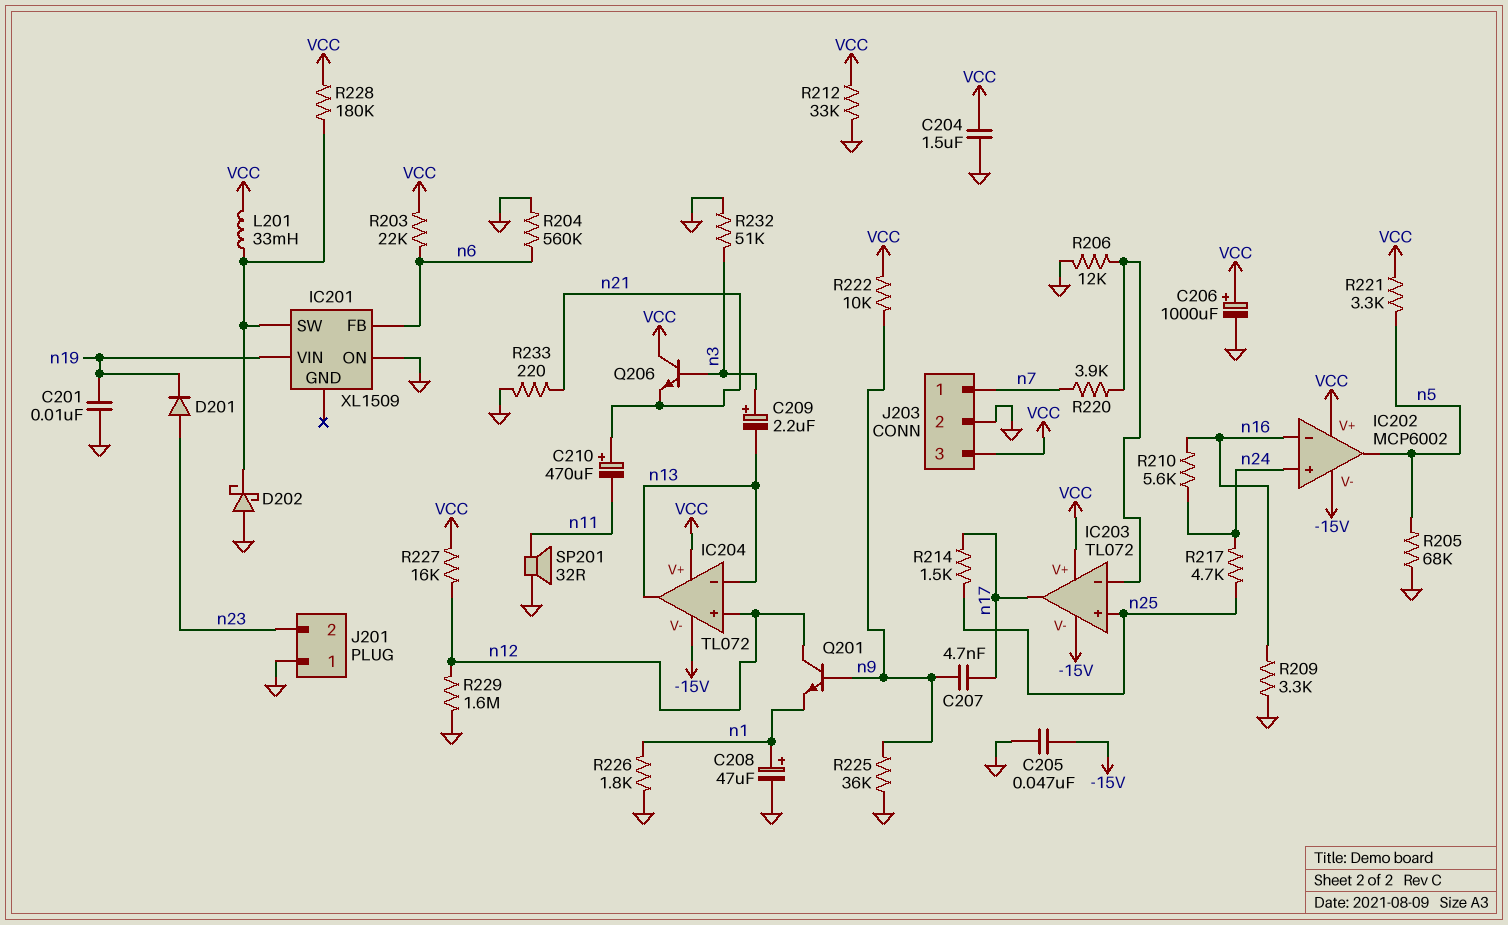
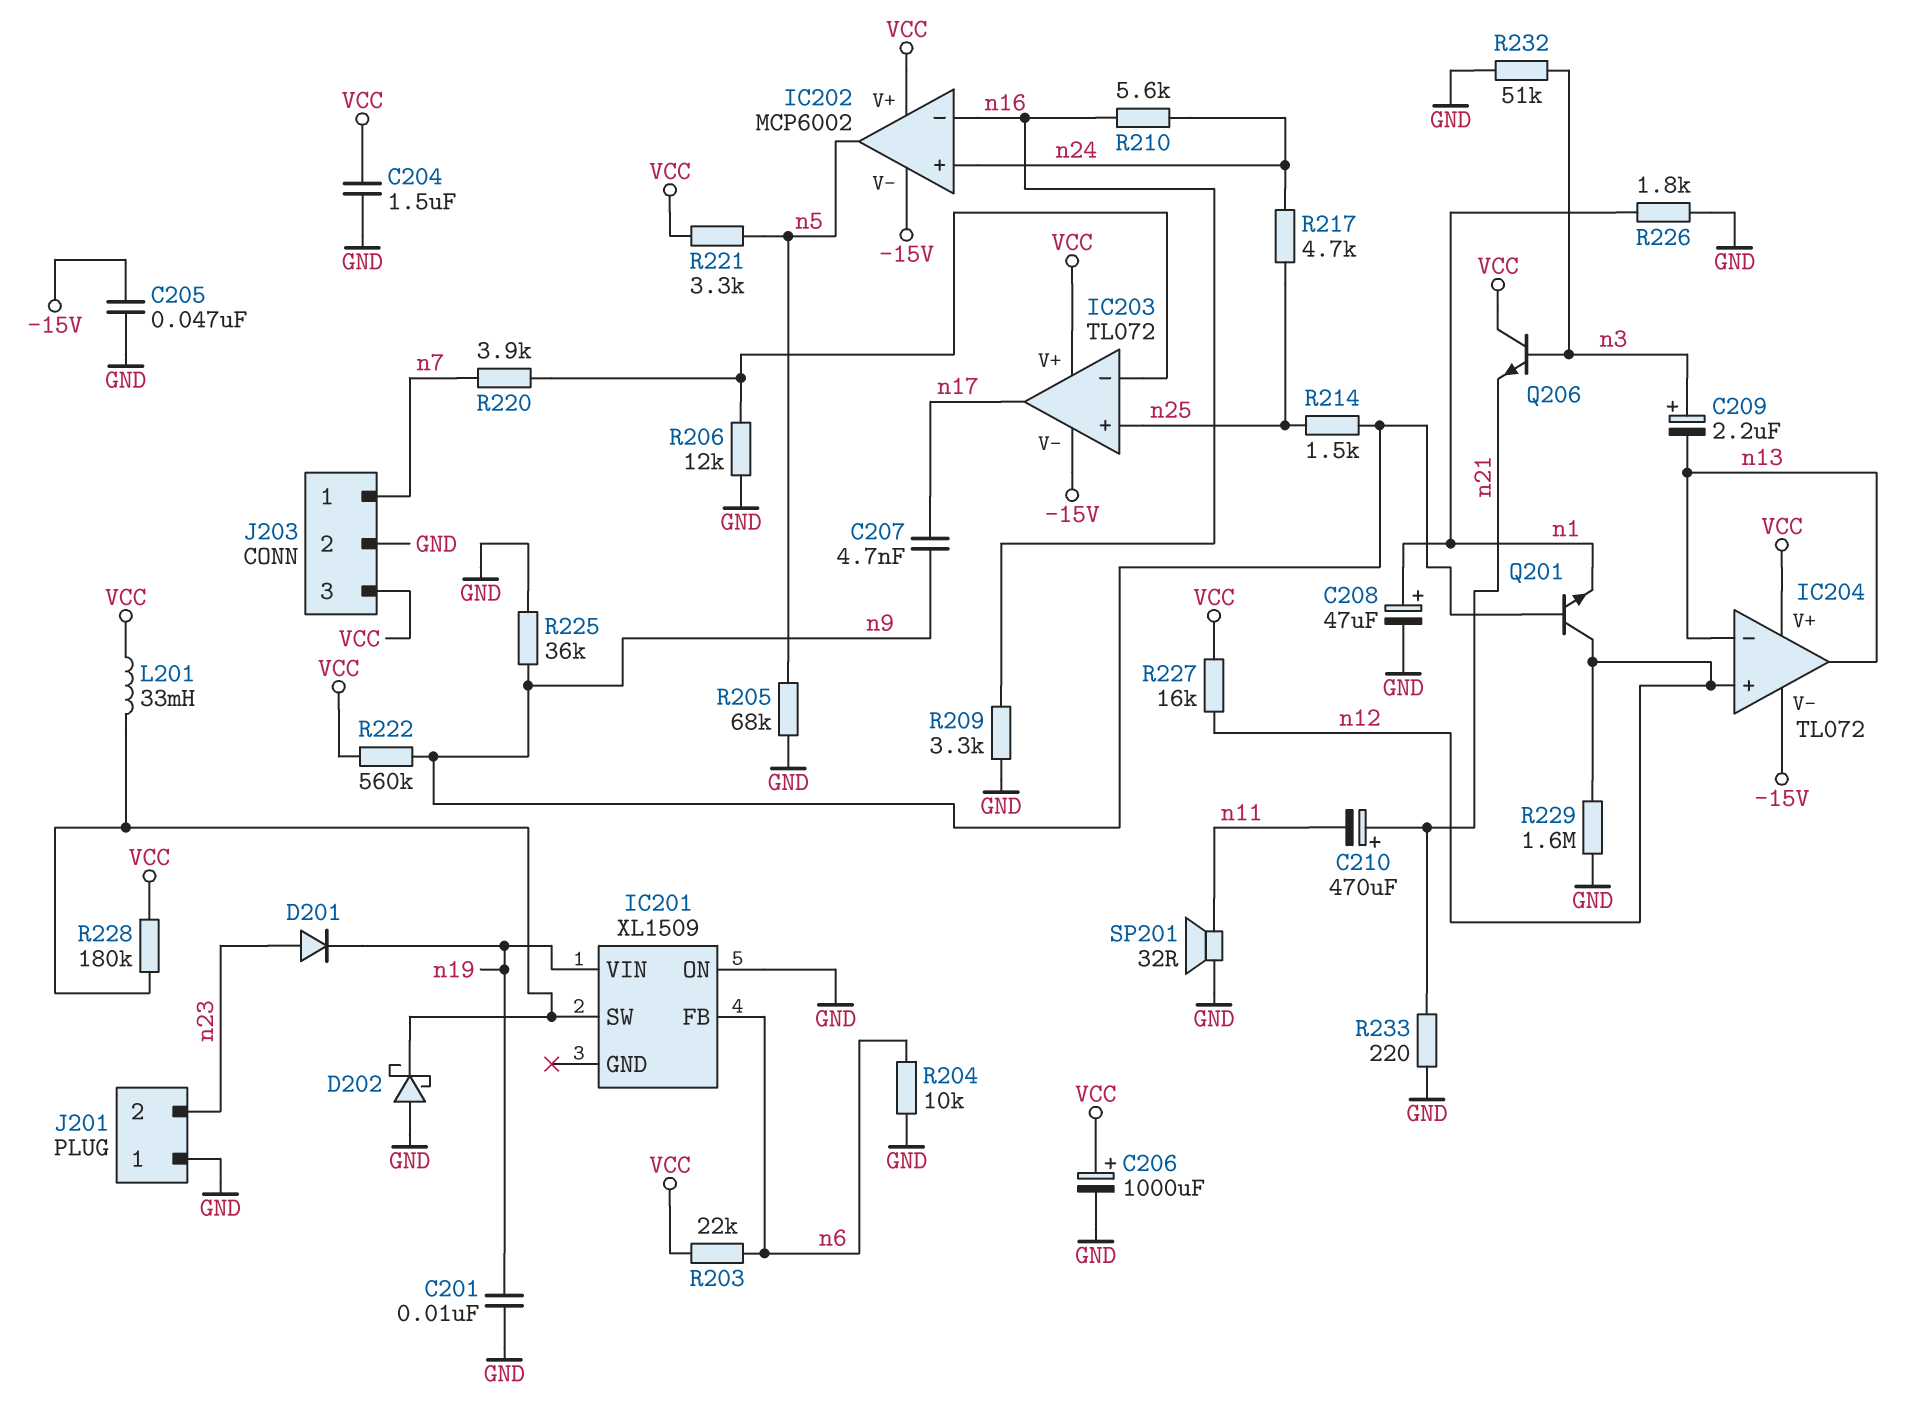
R204: 560k (GND, n6) -> 10k (GND, n6)
R212: 33k (GND, VCC) -> none
R214: 1.5k (n17, n25) -> 1.5k (n9, n25)
R222: 10k (VCC, n9) -> 560k (VCC, n9)

